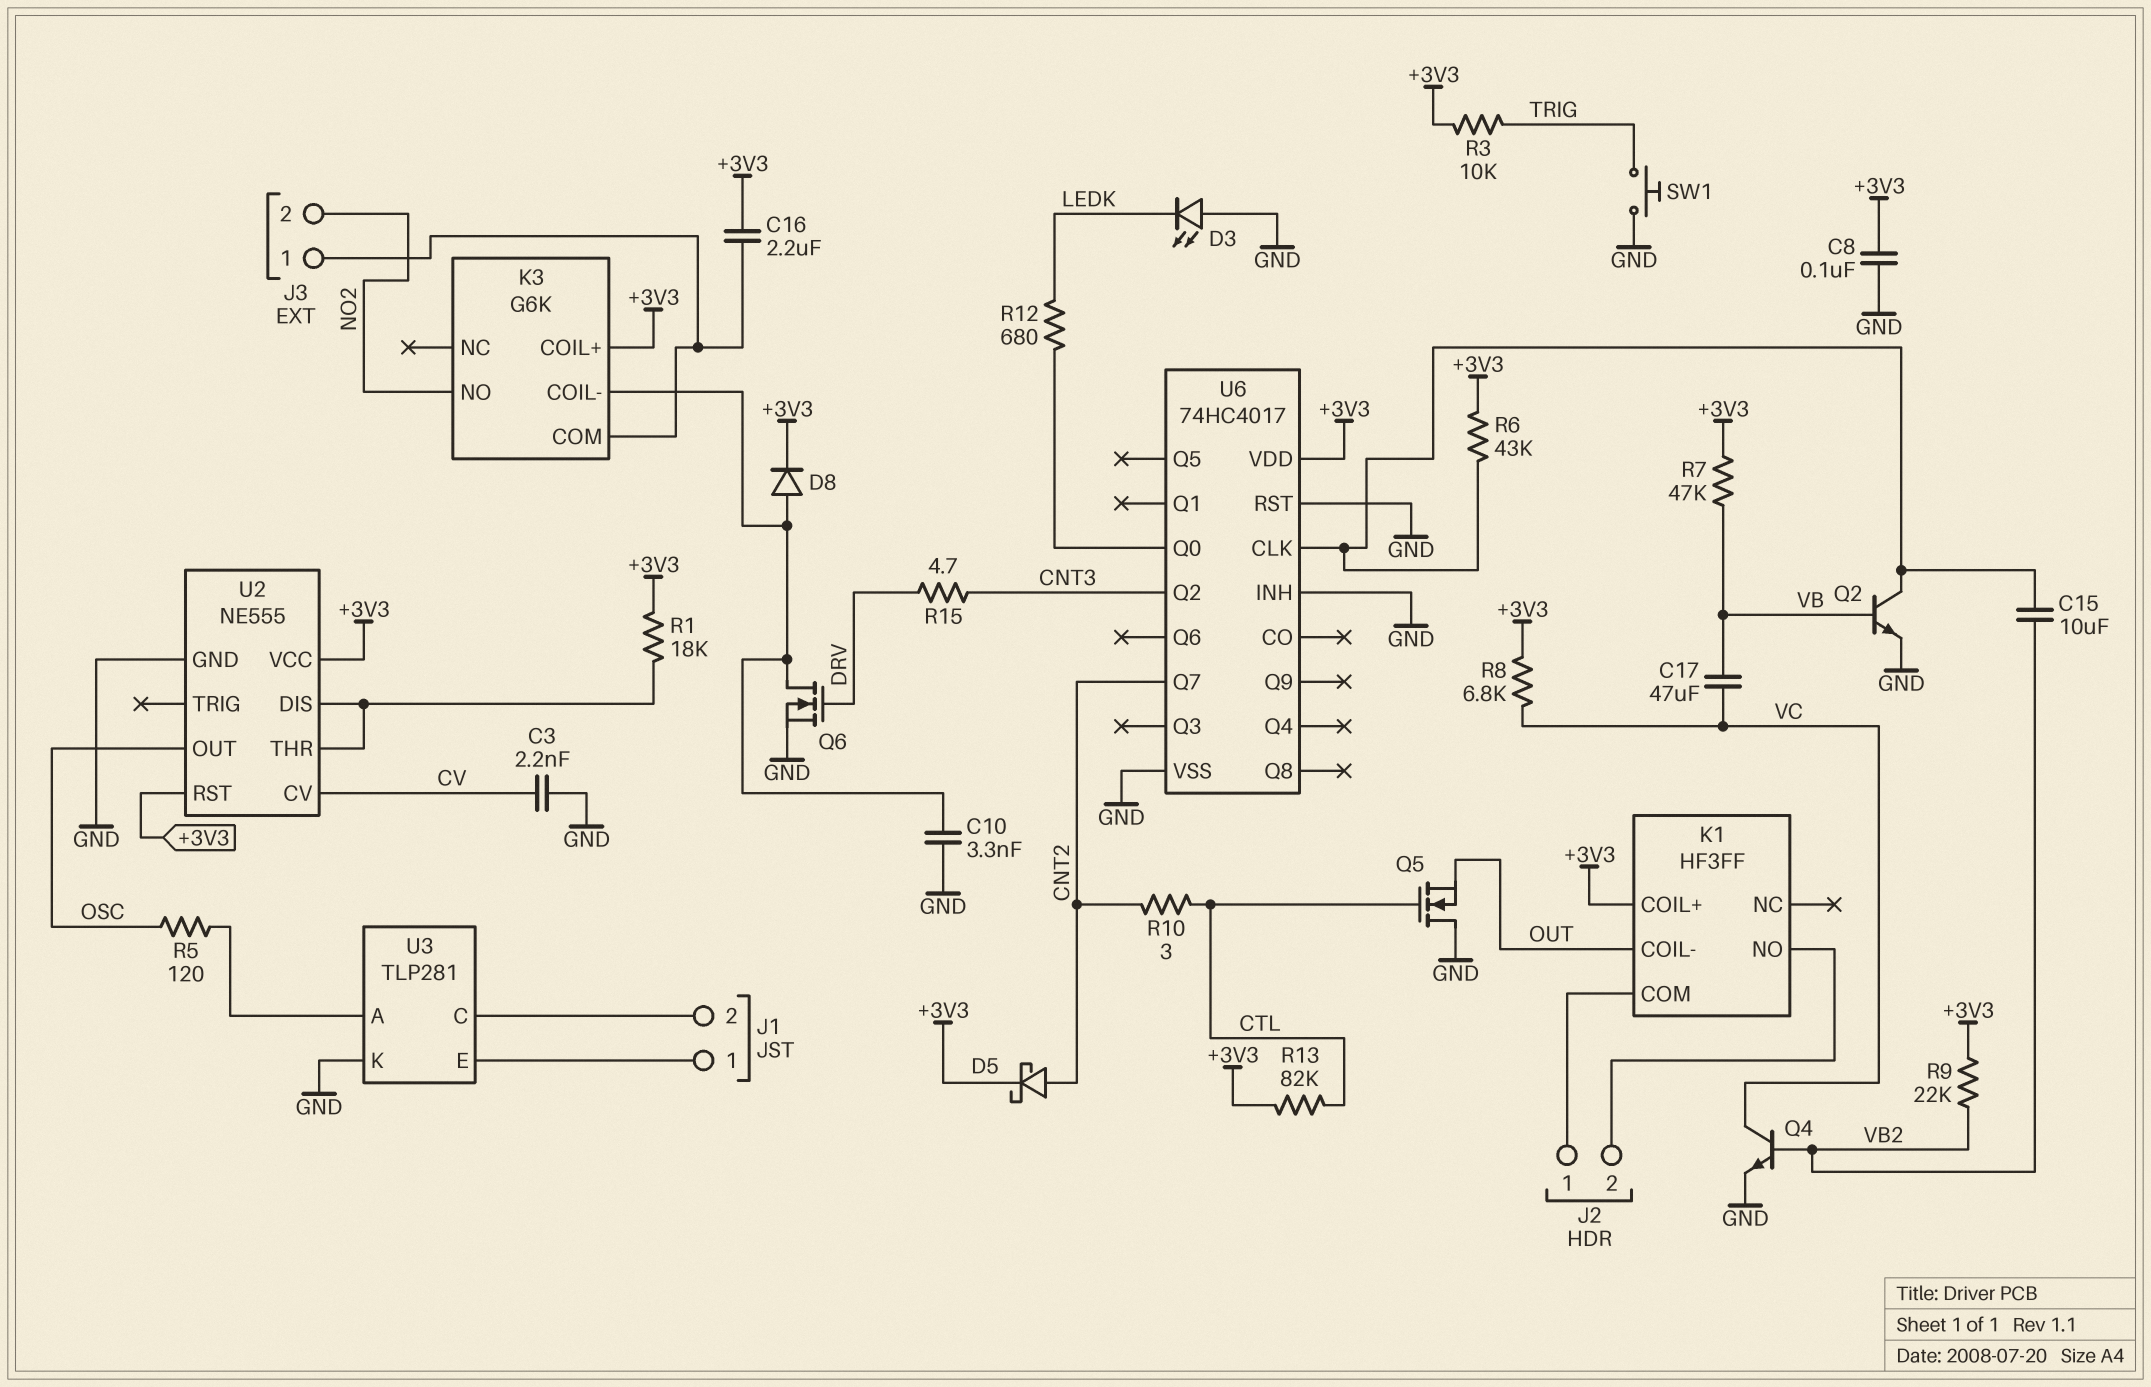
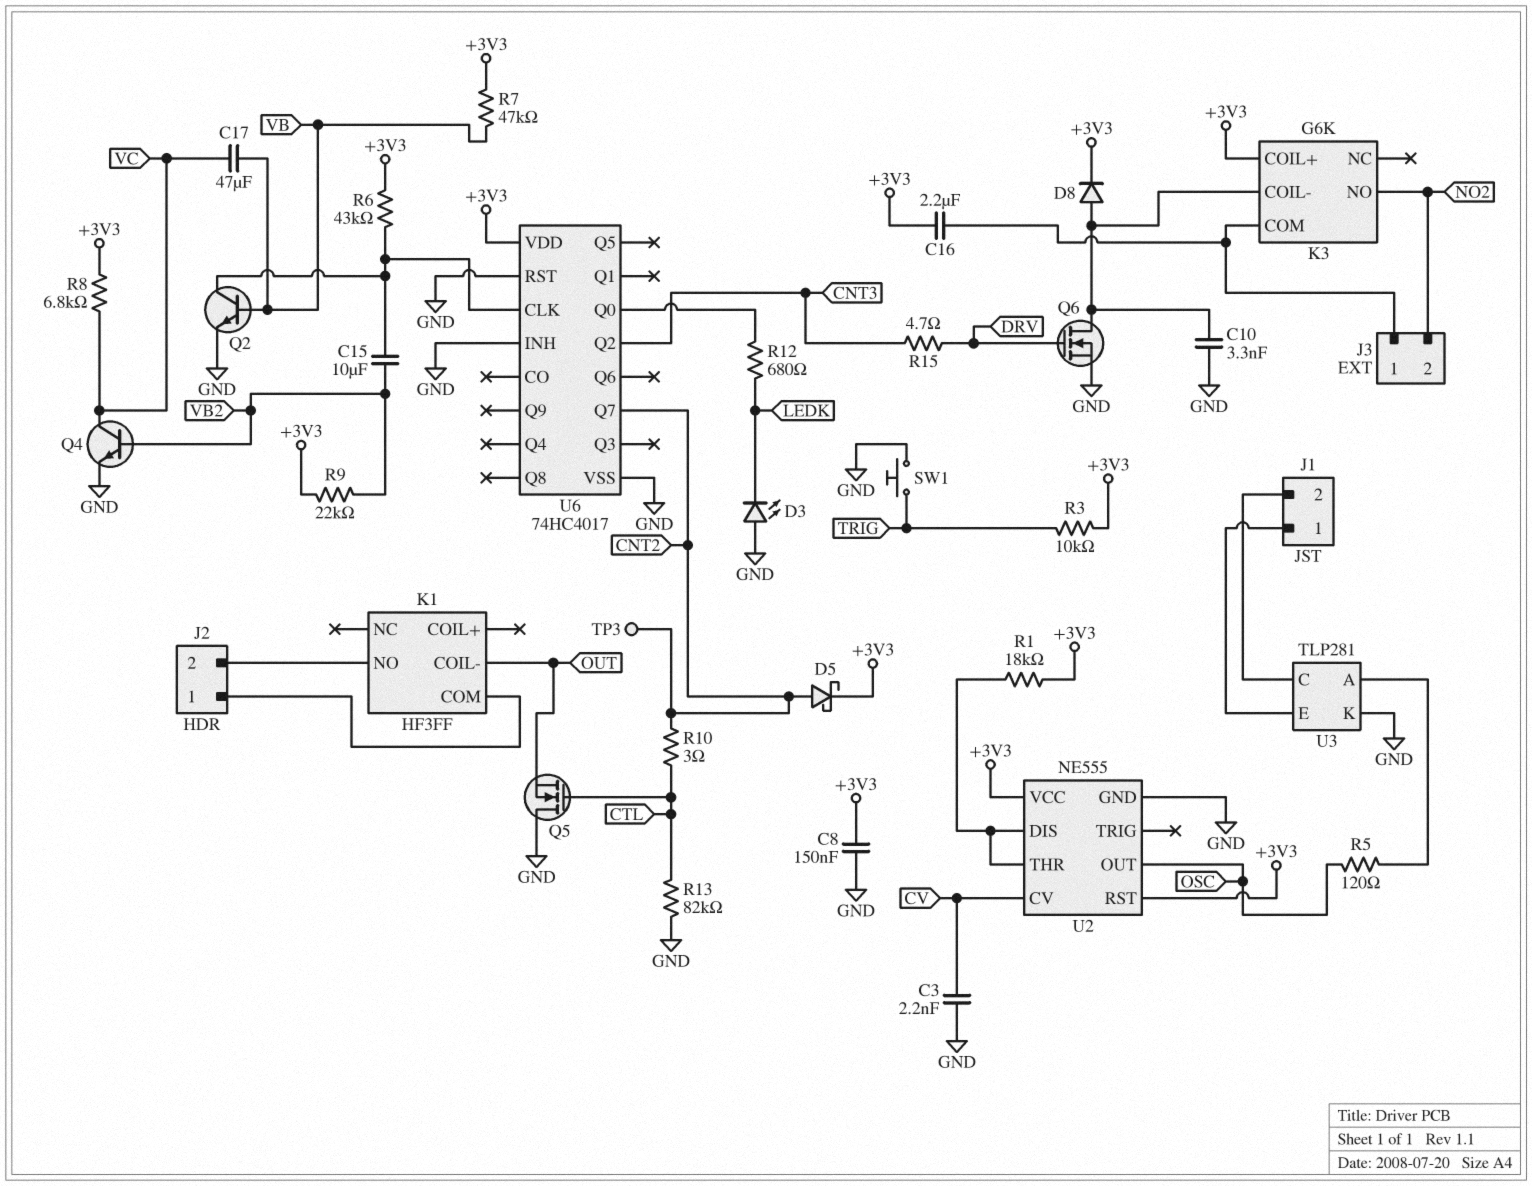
C8: 100nF (+3V3, GND) -> 150nF (+3V3, GND)
K1 pin COIL+: +3V3 -> none
R13: 82k (+3V3, CTL) -> 82k (CTL, GND)
TP3: none -> test point (CNT2)

